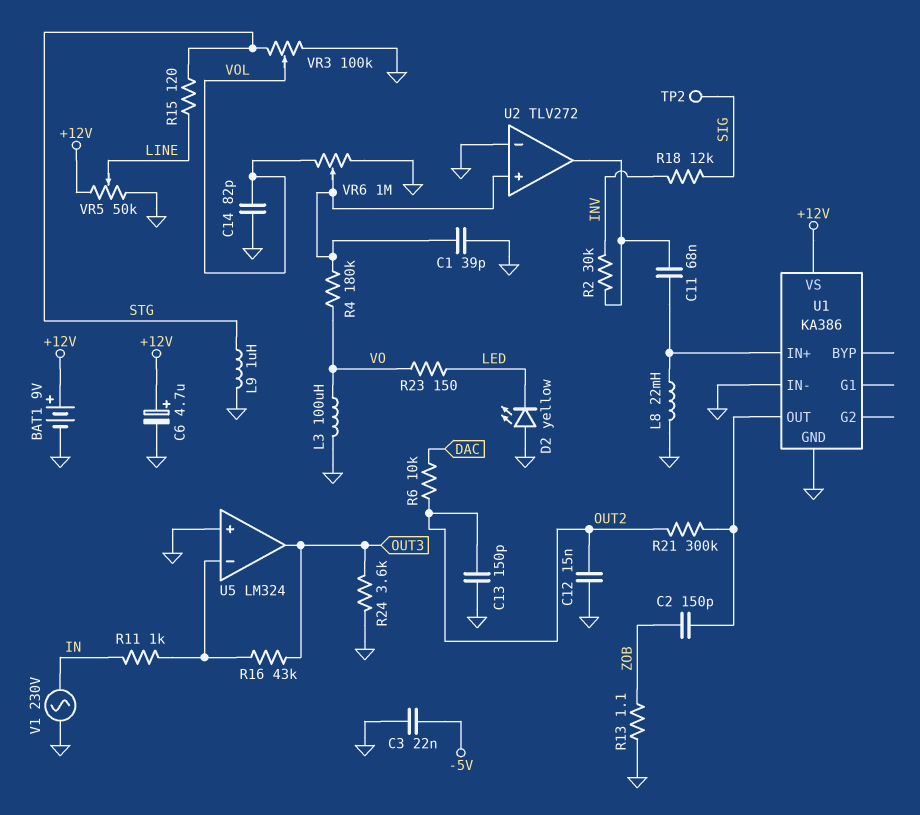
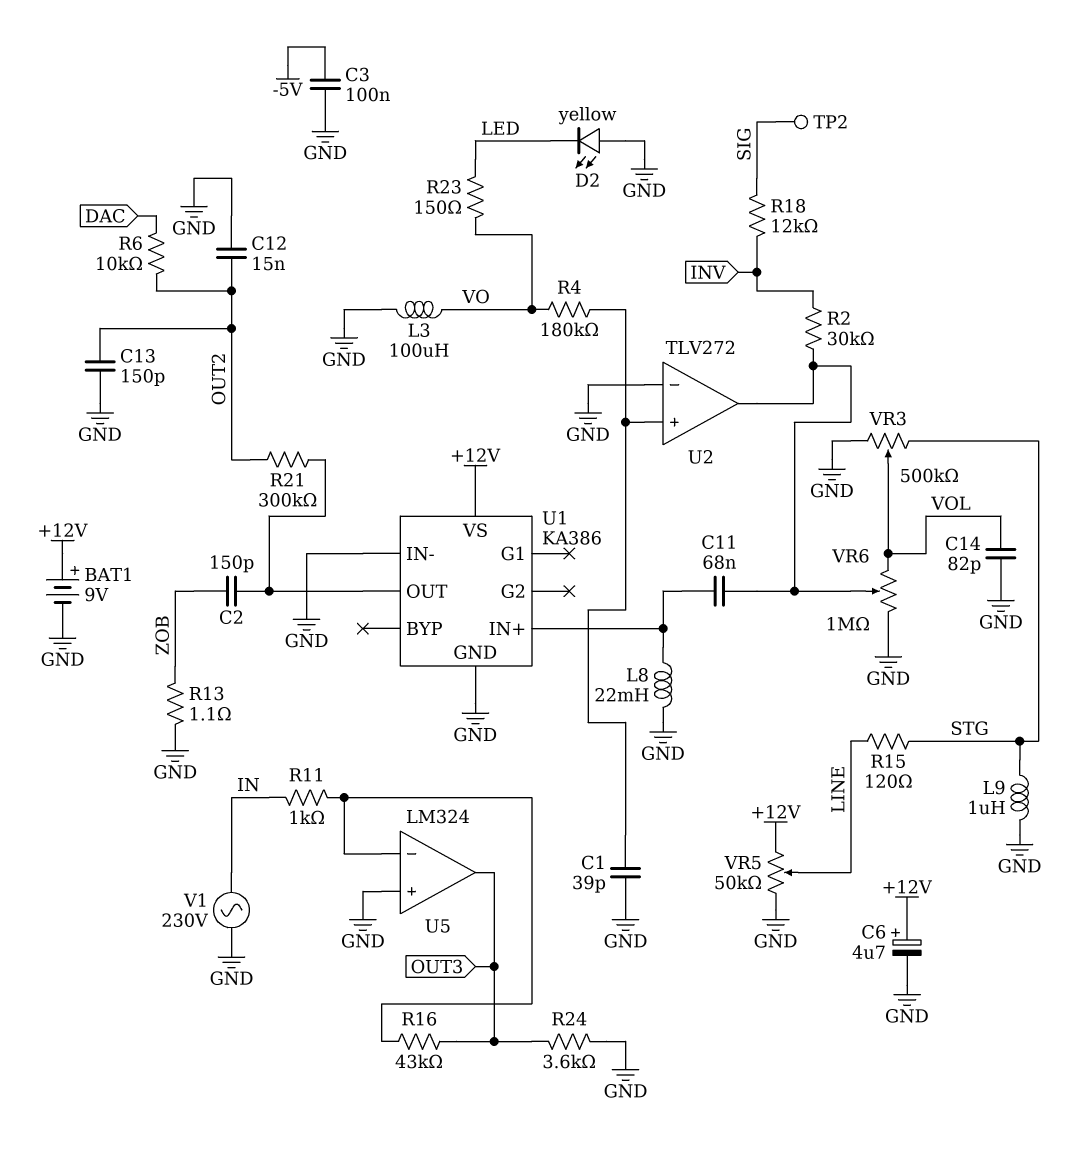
C3: 22nF (-5V, GND) -> 100nF (-5V, GND)
VR3: 100k (GND, STG, wiper VOL) -> 500k (GND, STG, wiper VOL)
VR6: 1M (GND, VOL, wiper U2/in+) -> 1M (GND, VOL, wiper U2/out)

